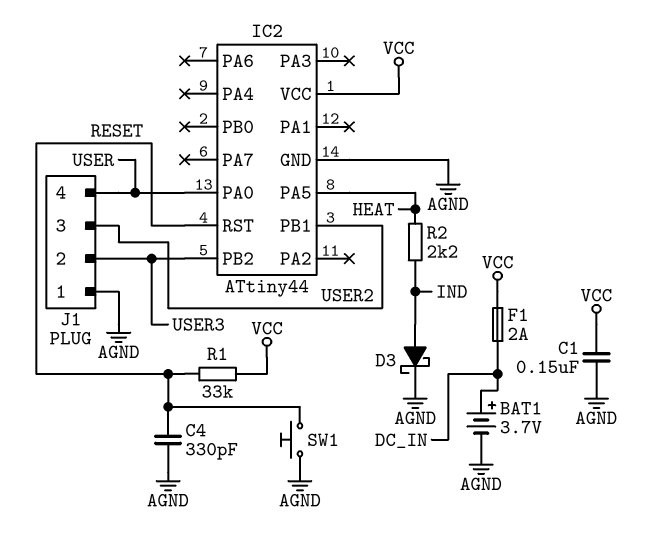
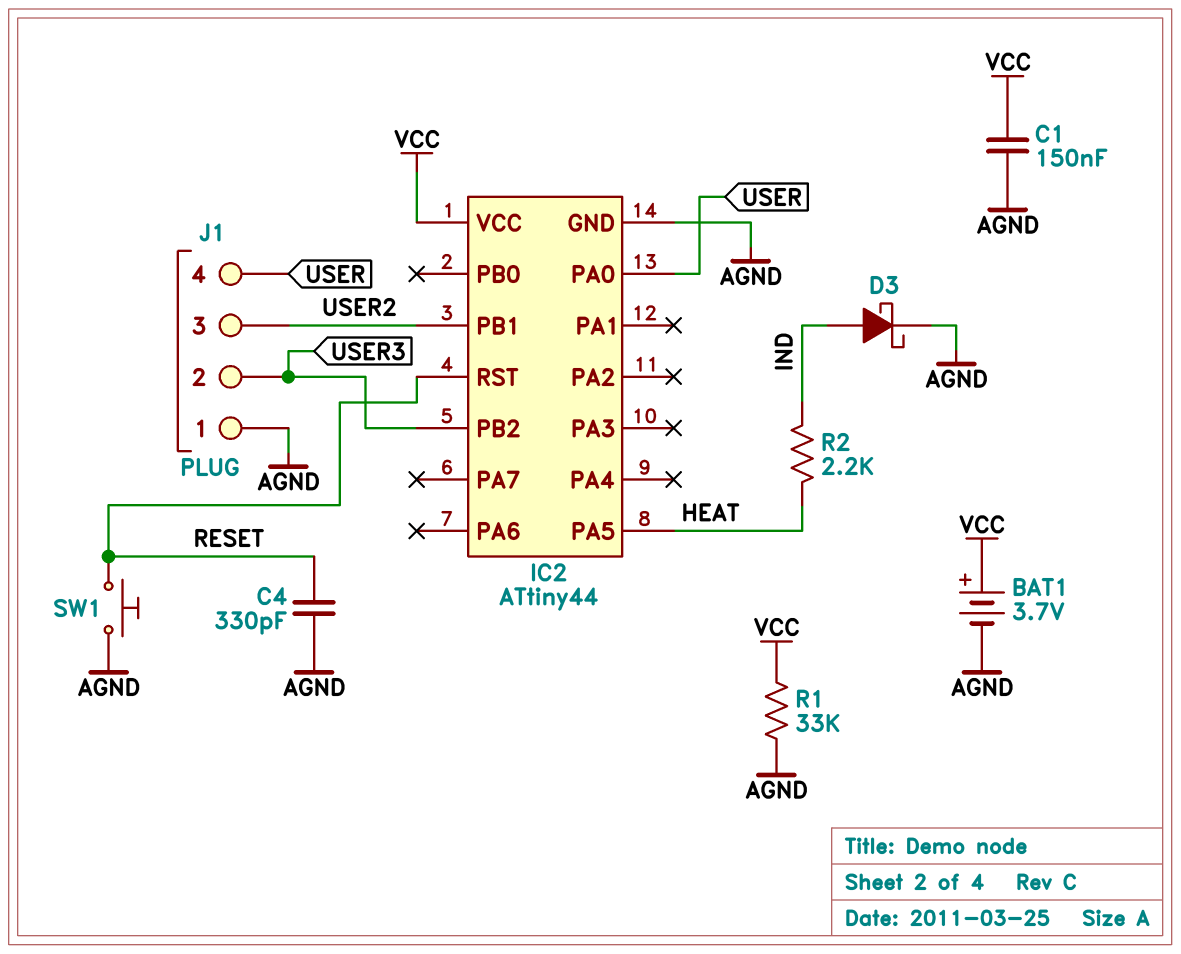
BAT1: 3.7V (plus DC_IN, minus AGND) -> 3.7V (plus VCC, minus AGND)
F1: 2A (DC_IN, VCC) -> none
R1: 33k (RESET, VCC) -> 33k (AGND, VCC)

